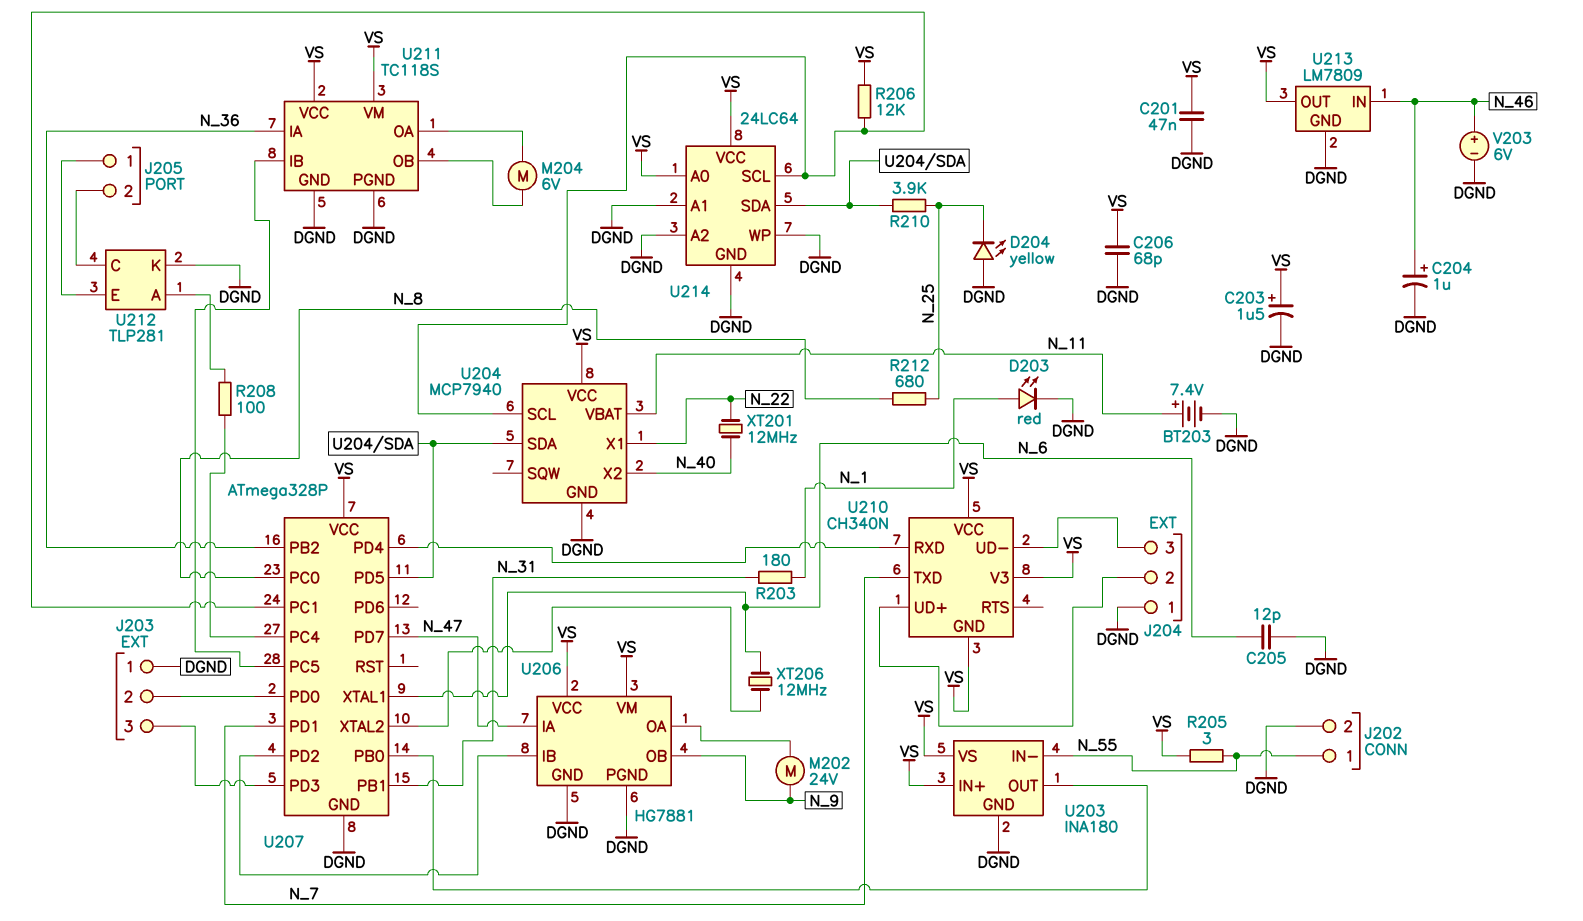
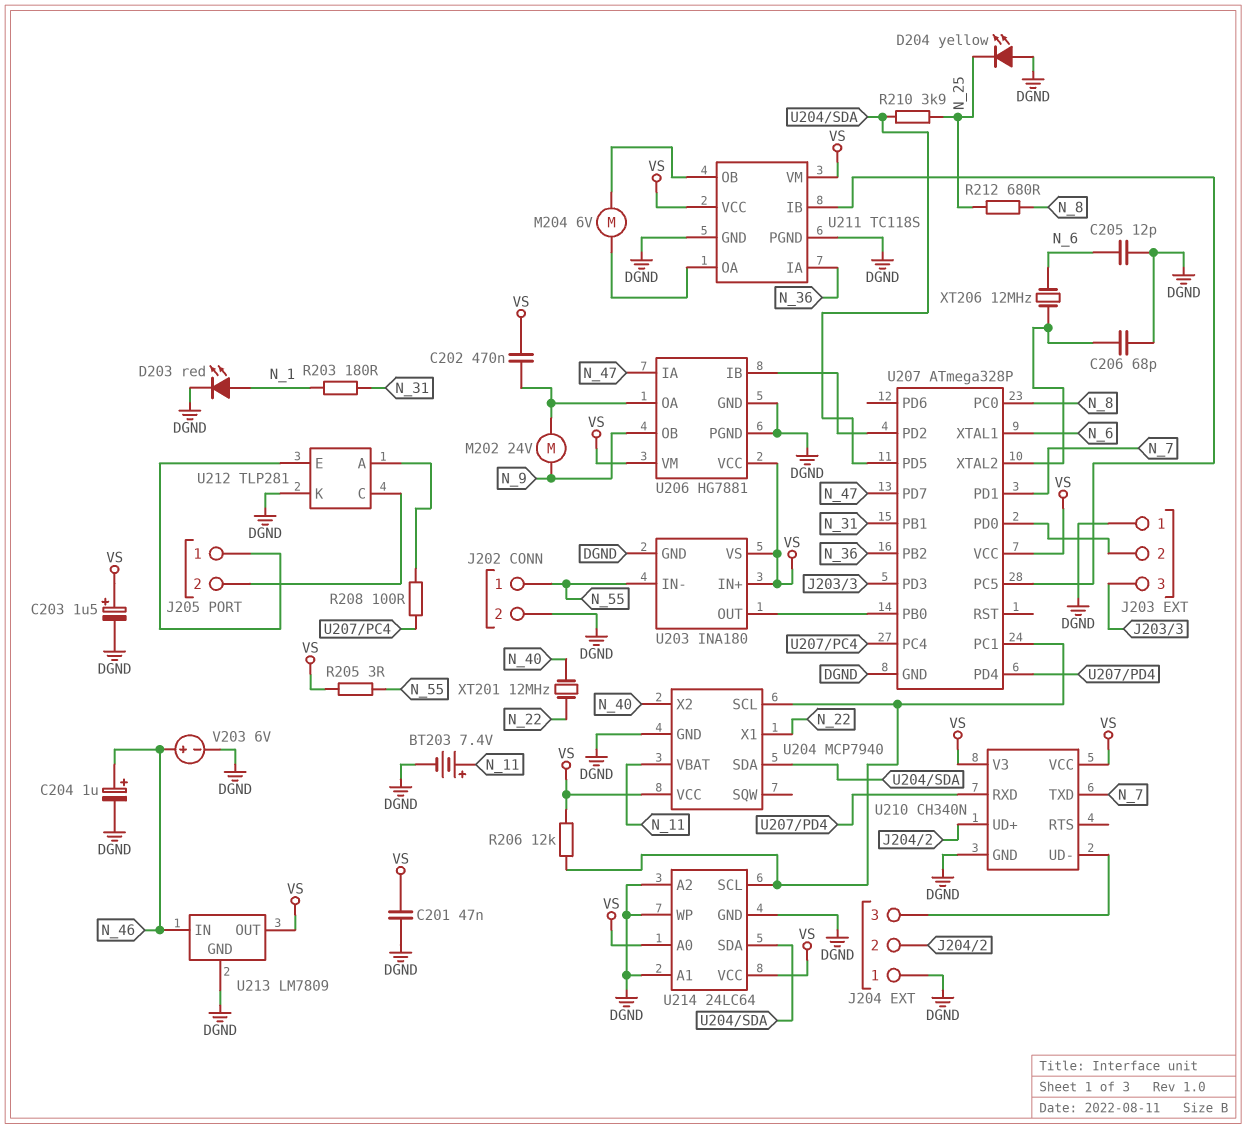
C202: none -> 470nF (U206/OA, VS)
C206: 68pF (DGND, VS) -> 68pF (DGND, U207/XTAL2)
U210 pin GND: VS -> DGND

